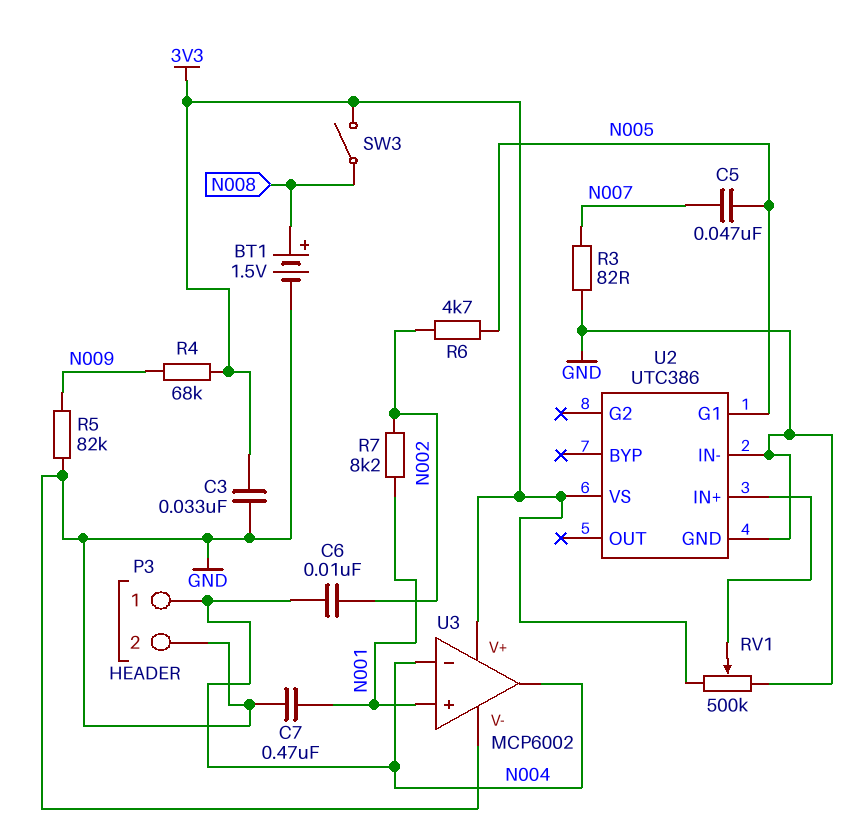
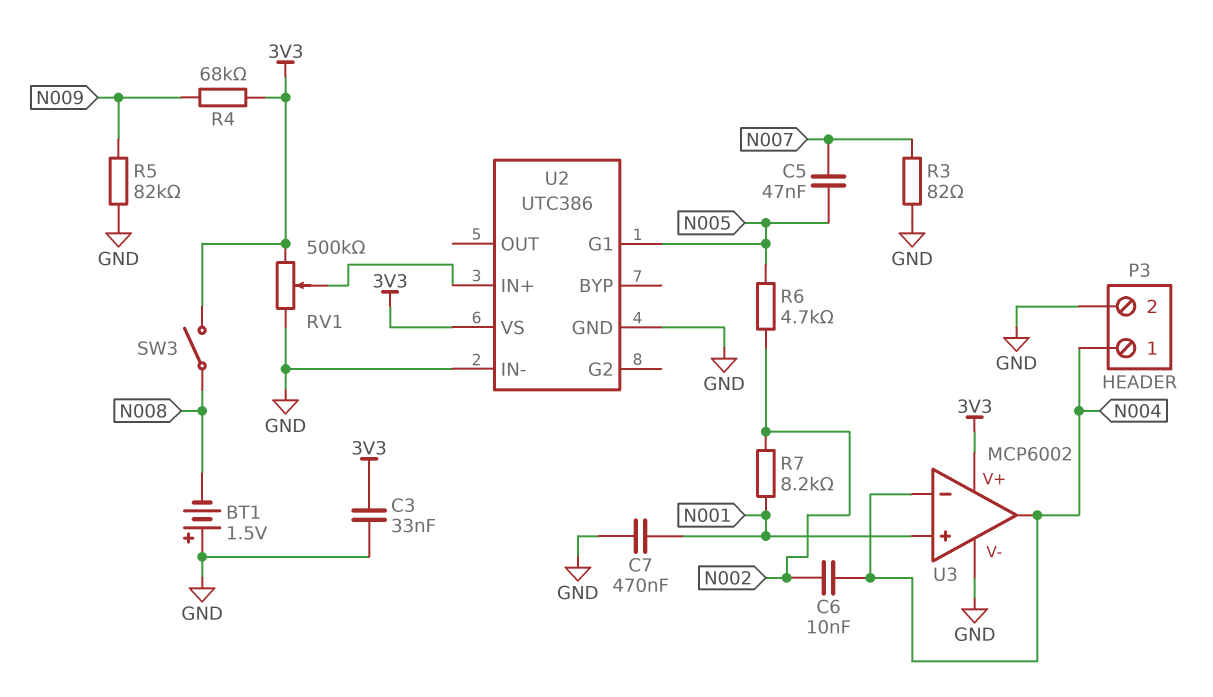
BT1: 1.5V (plus N008, minus GND) -> 1.5V (plus GND, minus N008)

